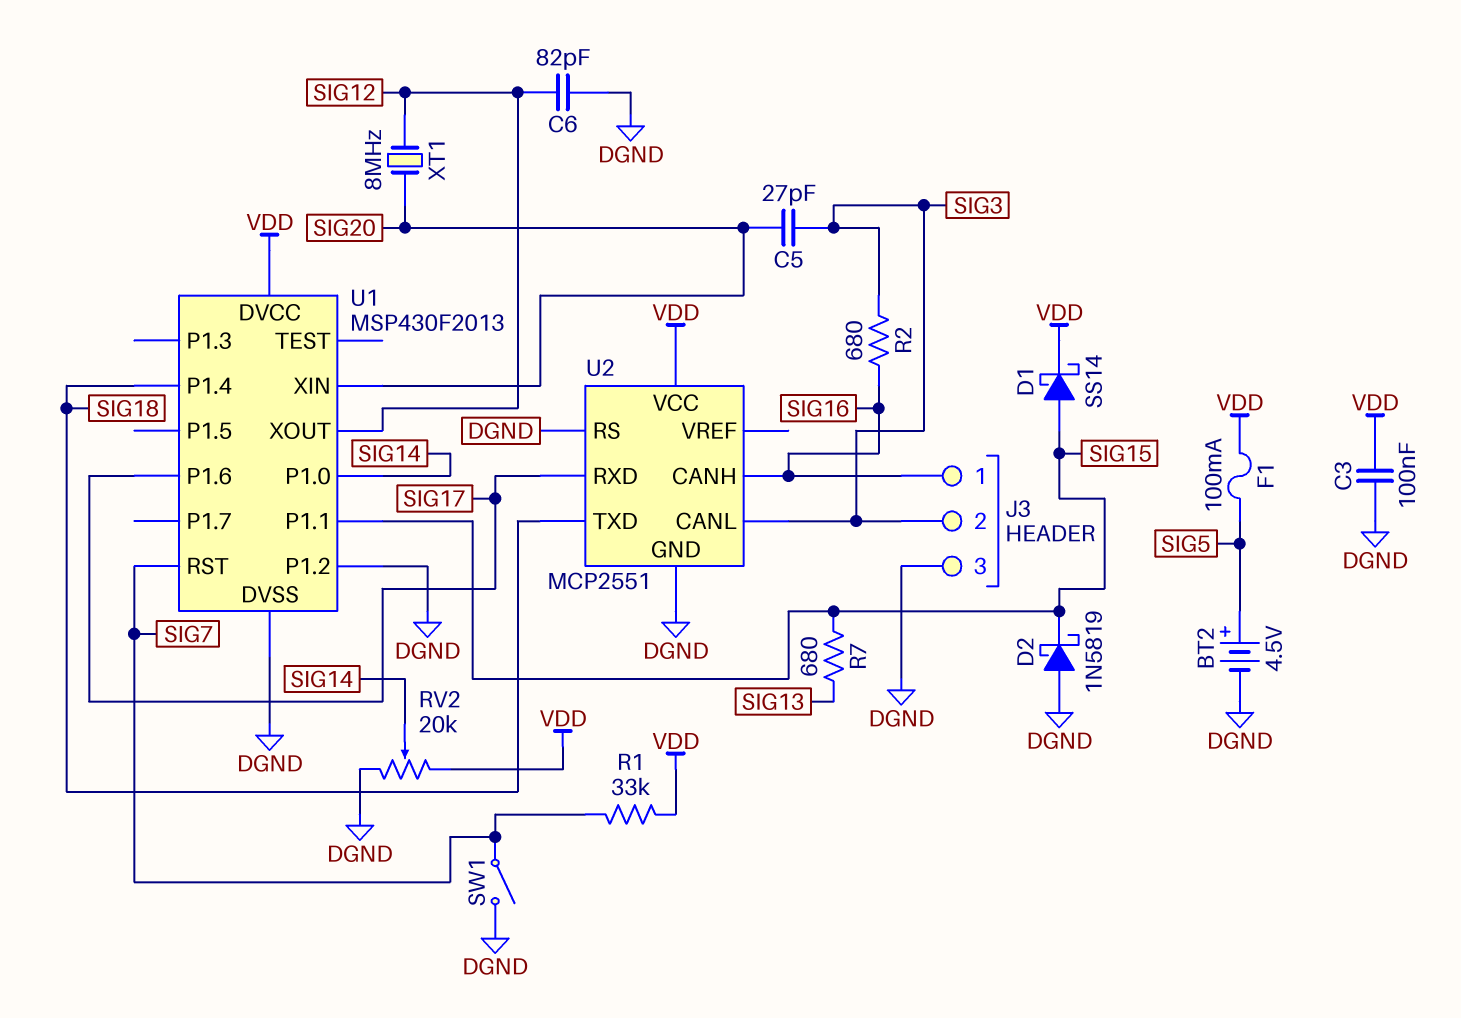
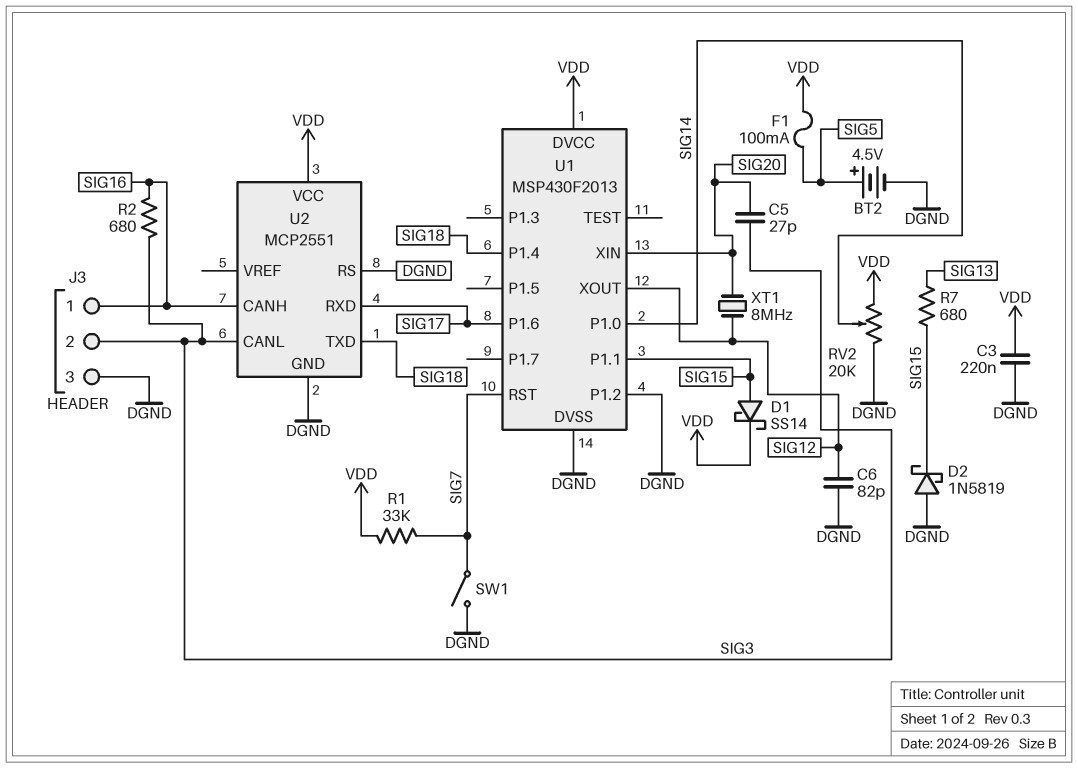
C3: 100nF (DGND, VDD) -> 220nF (DGND, VDD)

